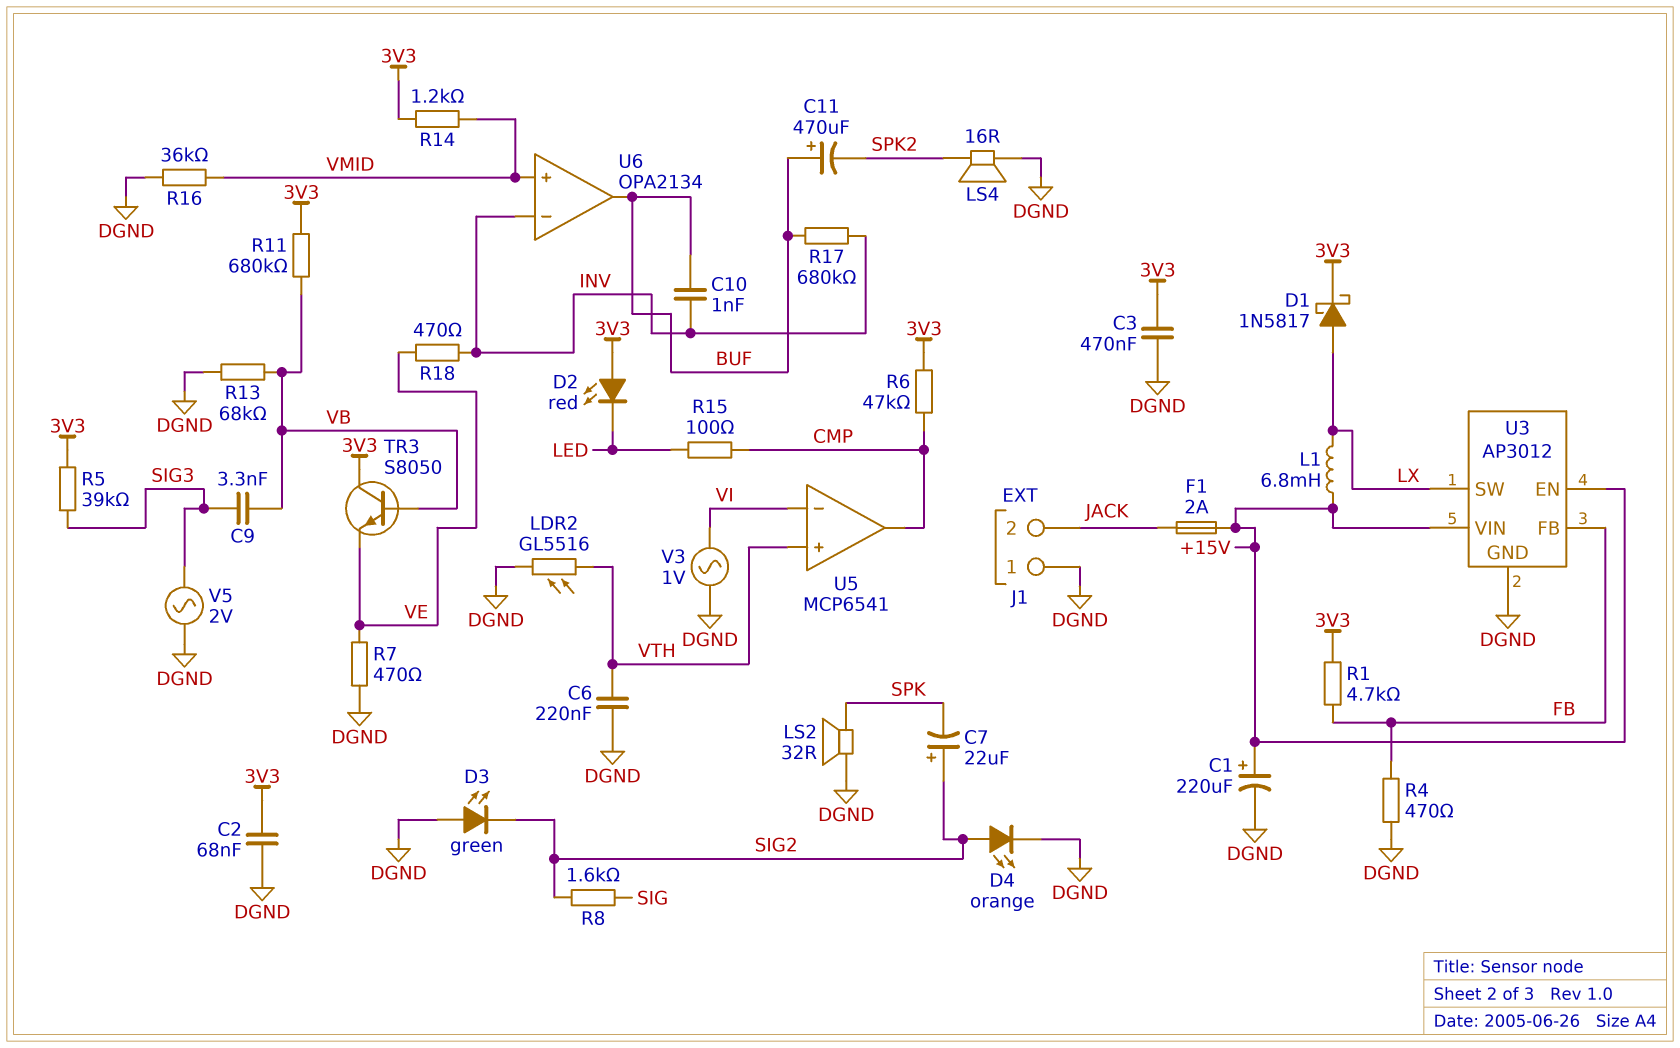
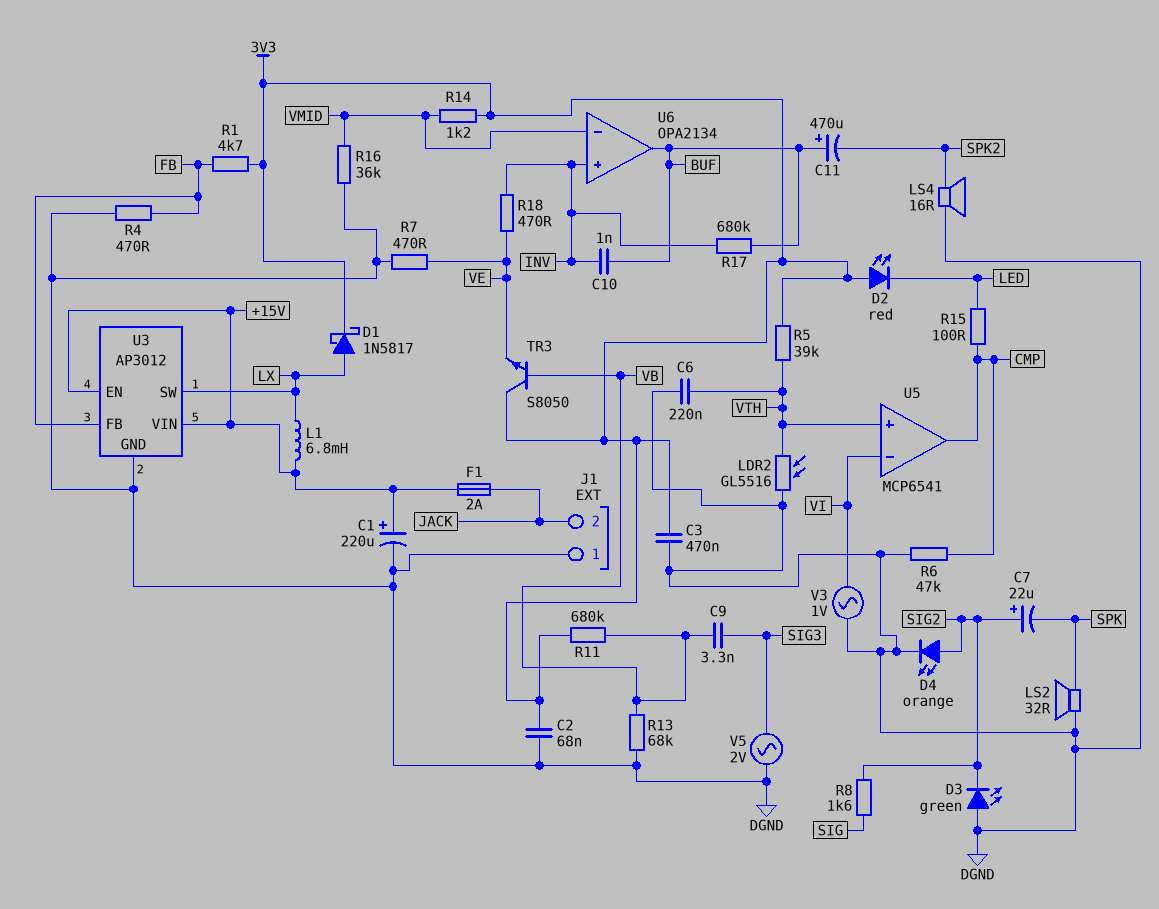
R5: 39k (3V3, SIG3) -> 39k (3V3, VTH)
R6: 47k (3V3, CMP) -> 47k (CMP, DGND)
U6 pin in+: VMID -> INV
U6 pin in-: INV -> VMID

